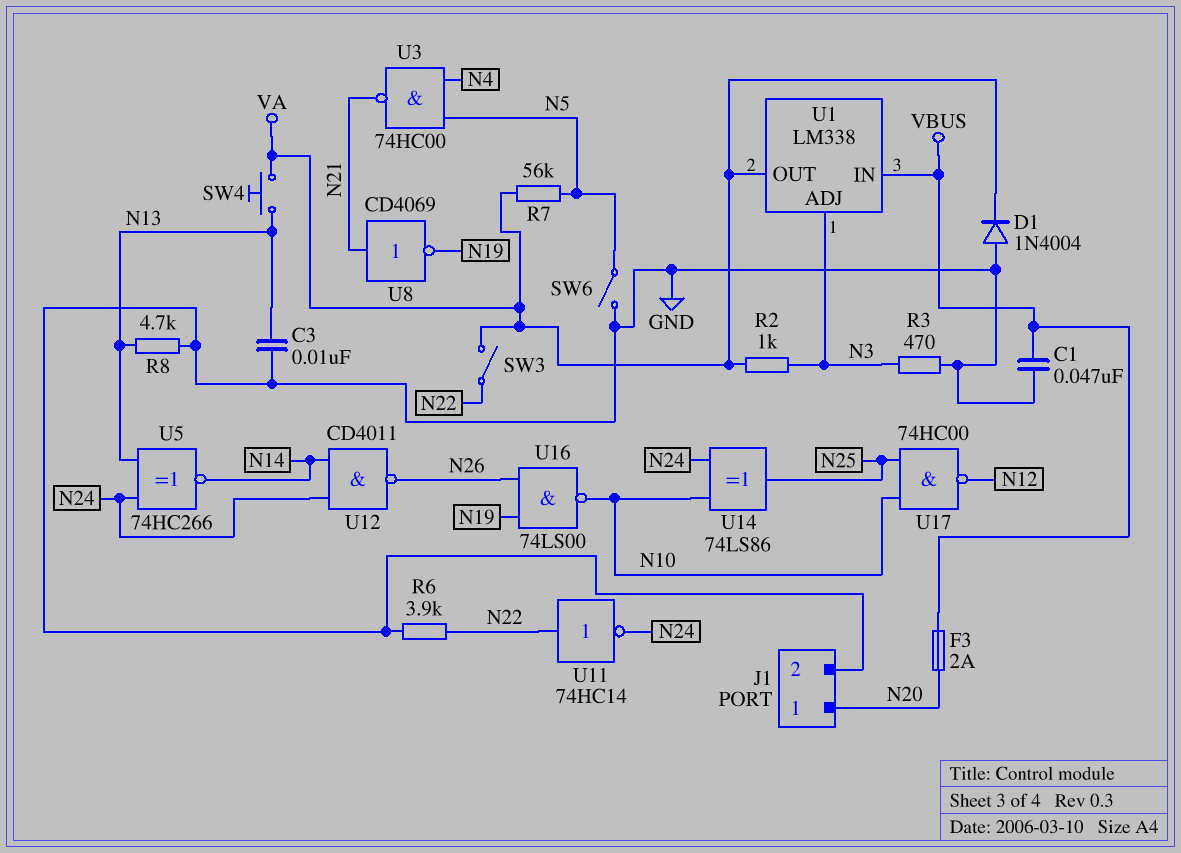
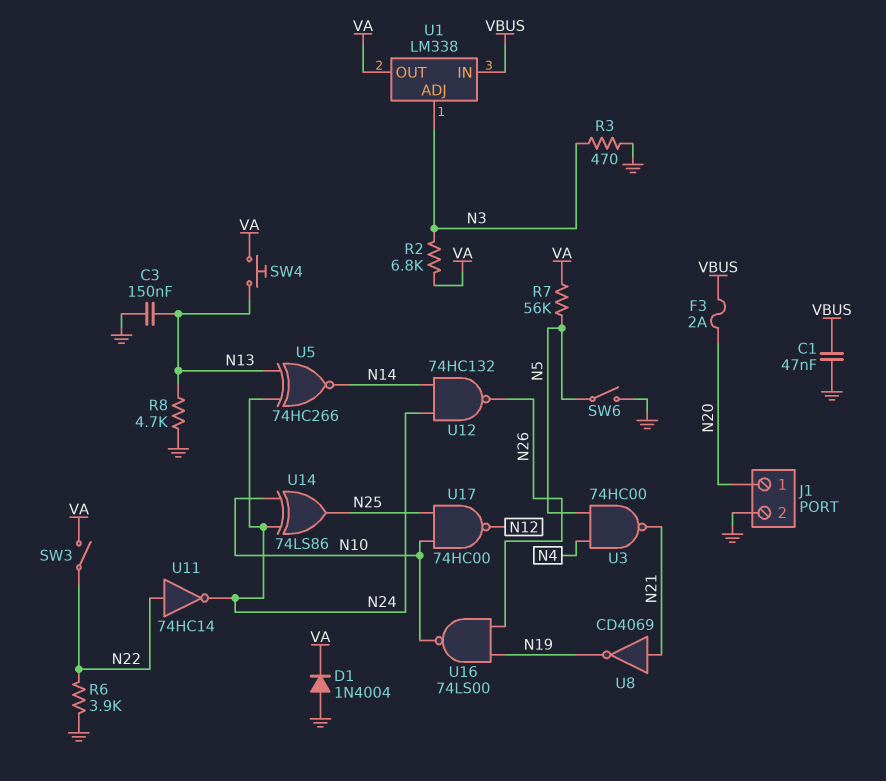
C3: 10nF (GND, N13) -> 150nF (GND, N13)
R2: 1k (N3, VA) -> 6.8k (N3, VA)
U12: NAND CD4011 (in N14, in N24, out N26) -> NAND 74HC132 (in N14, in N24, out N26)

